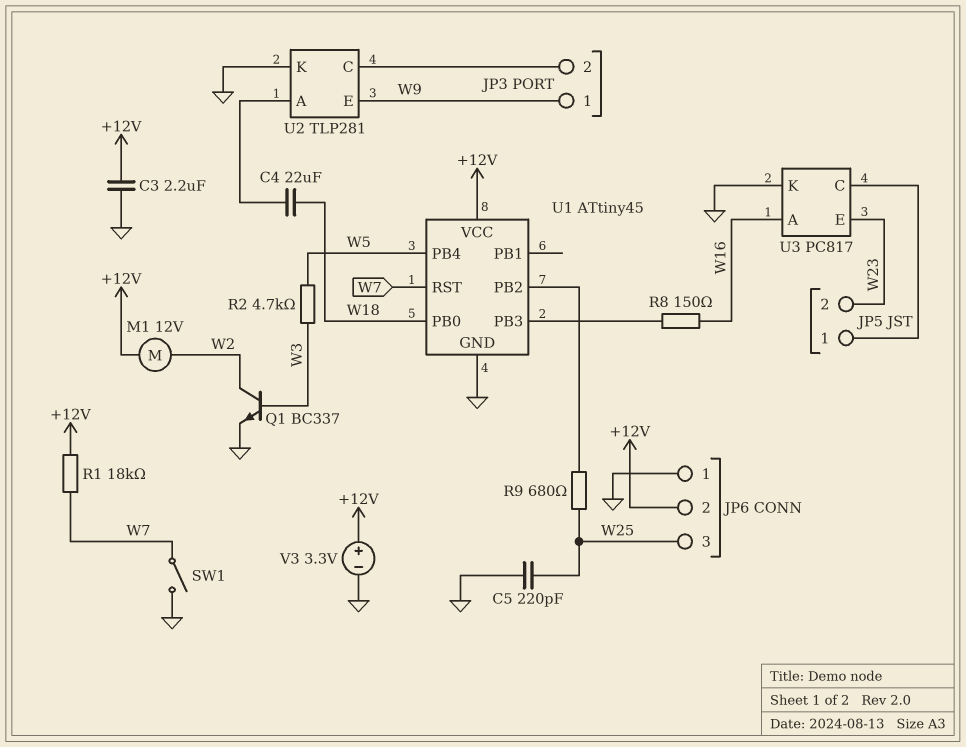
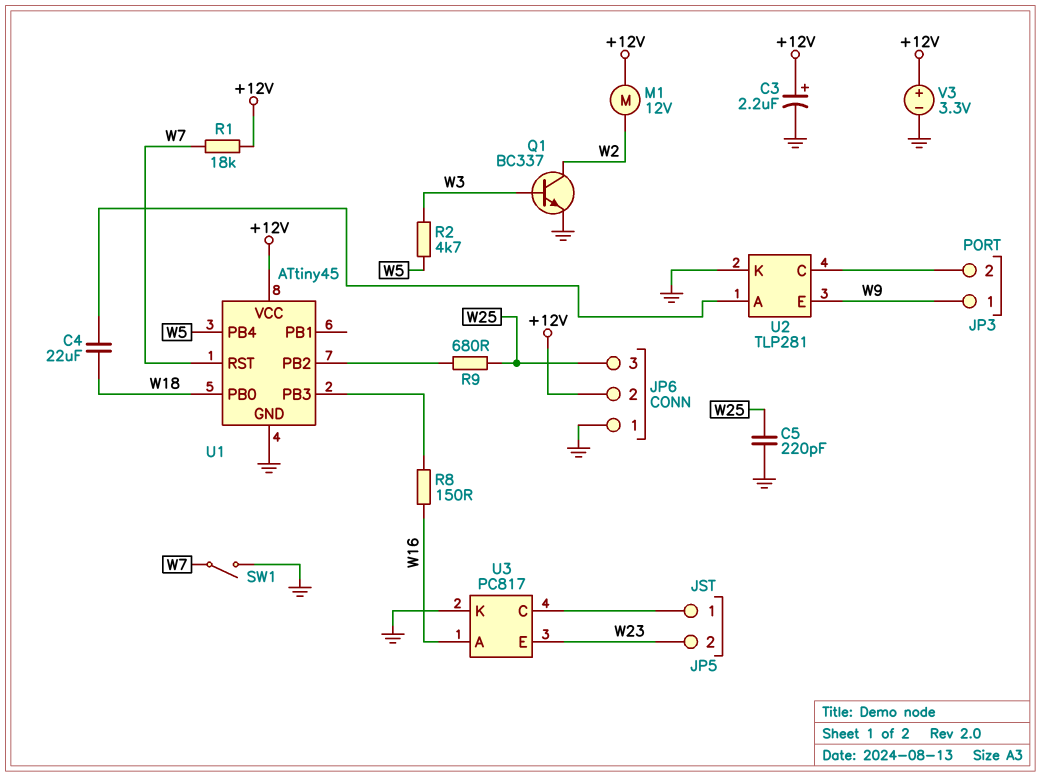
C3: 2.2uF (+12V, GND) -> 2.2uF (plus +12V, minus GND)

